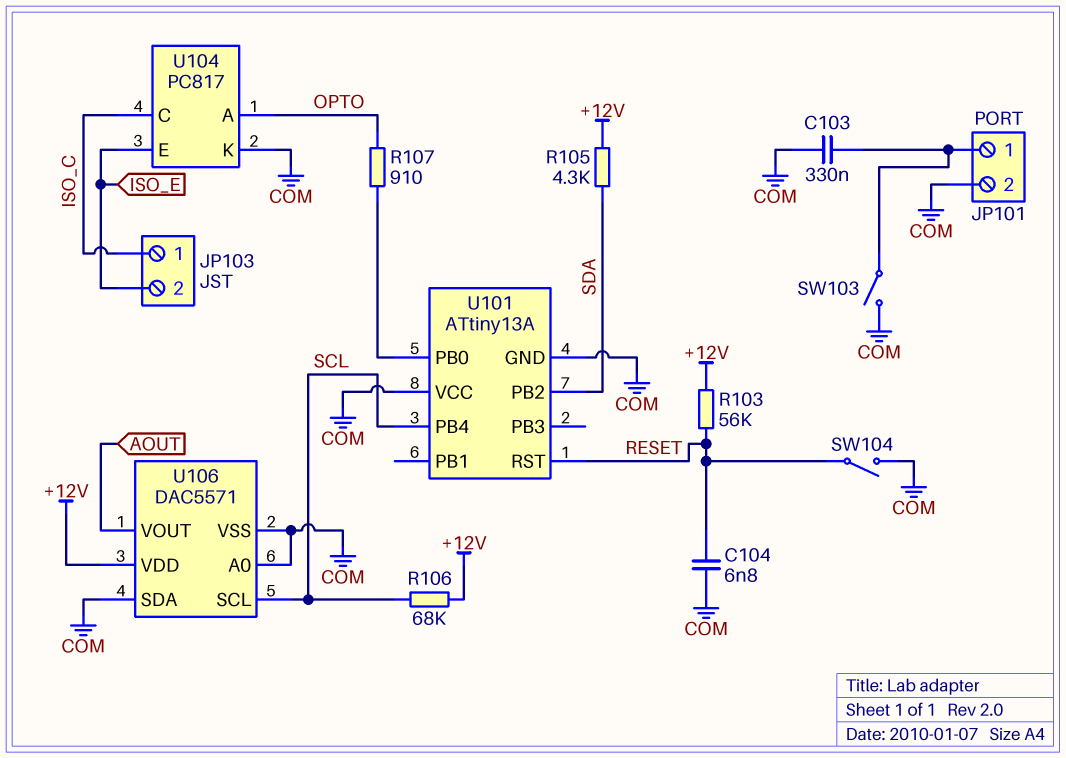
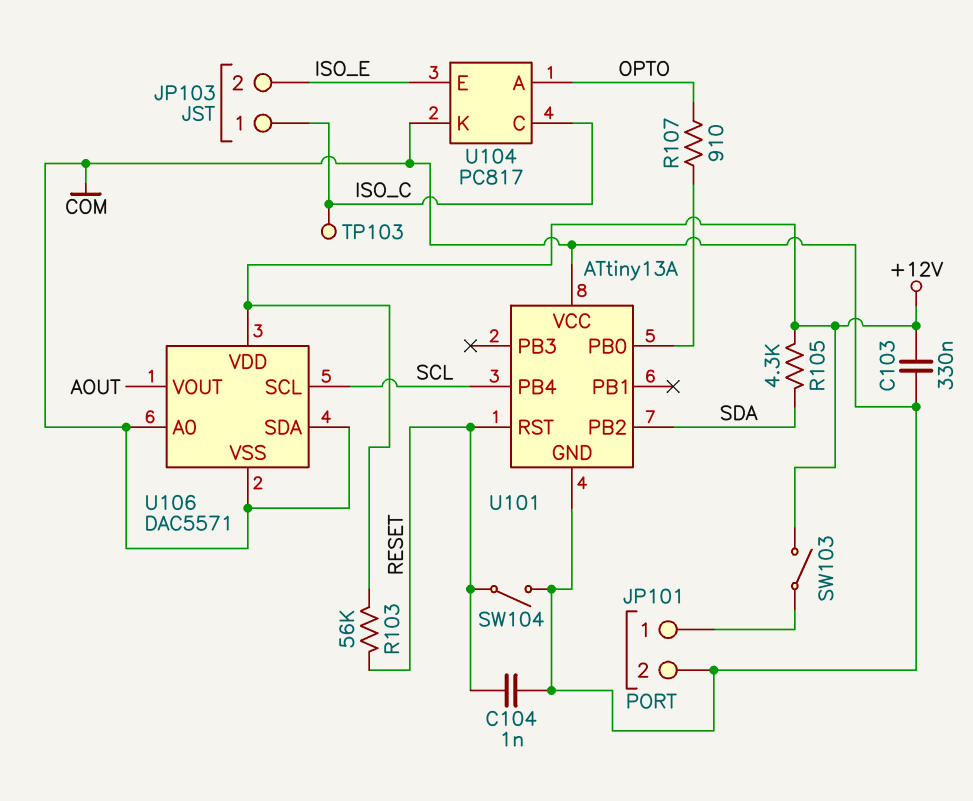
C103: 330nF (COM, JP101/1) -> 330nF (+12V, COM)
C104: 6.8nF (COM, RESET) -> 1nF (COM, RESET)
R106: 68k (+12V, SCL) -> none
SW103: switch (COM, JP101/1) -> switch (+12V, JP101/1)
TP103: none -> test point (ISO_C)

